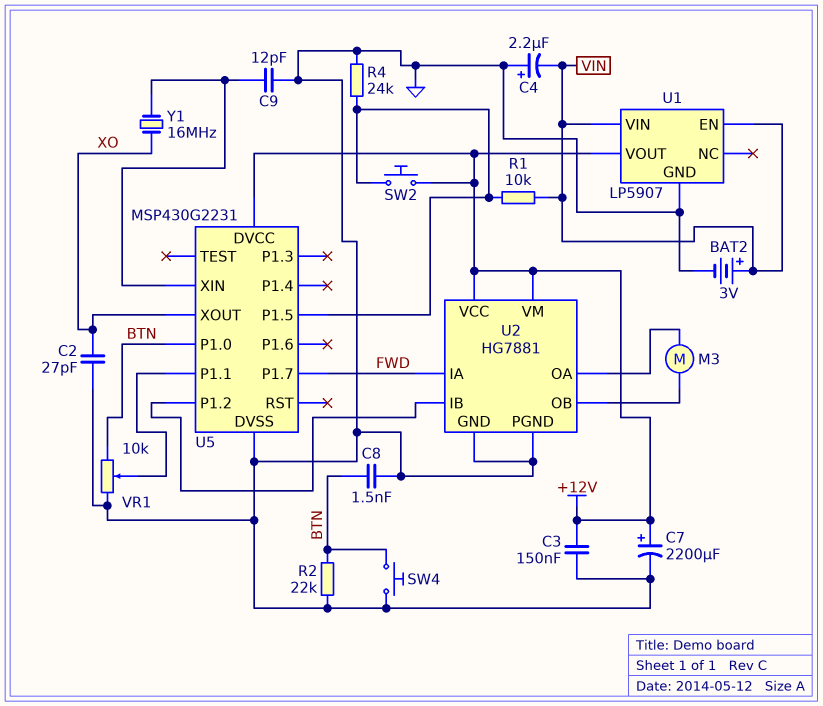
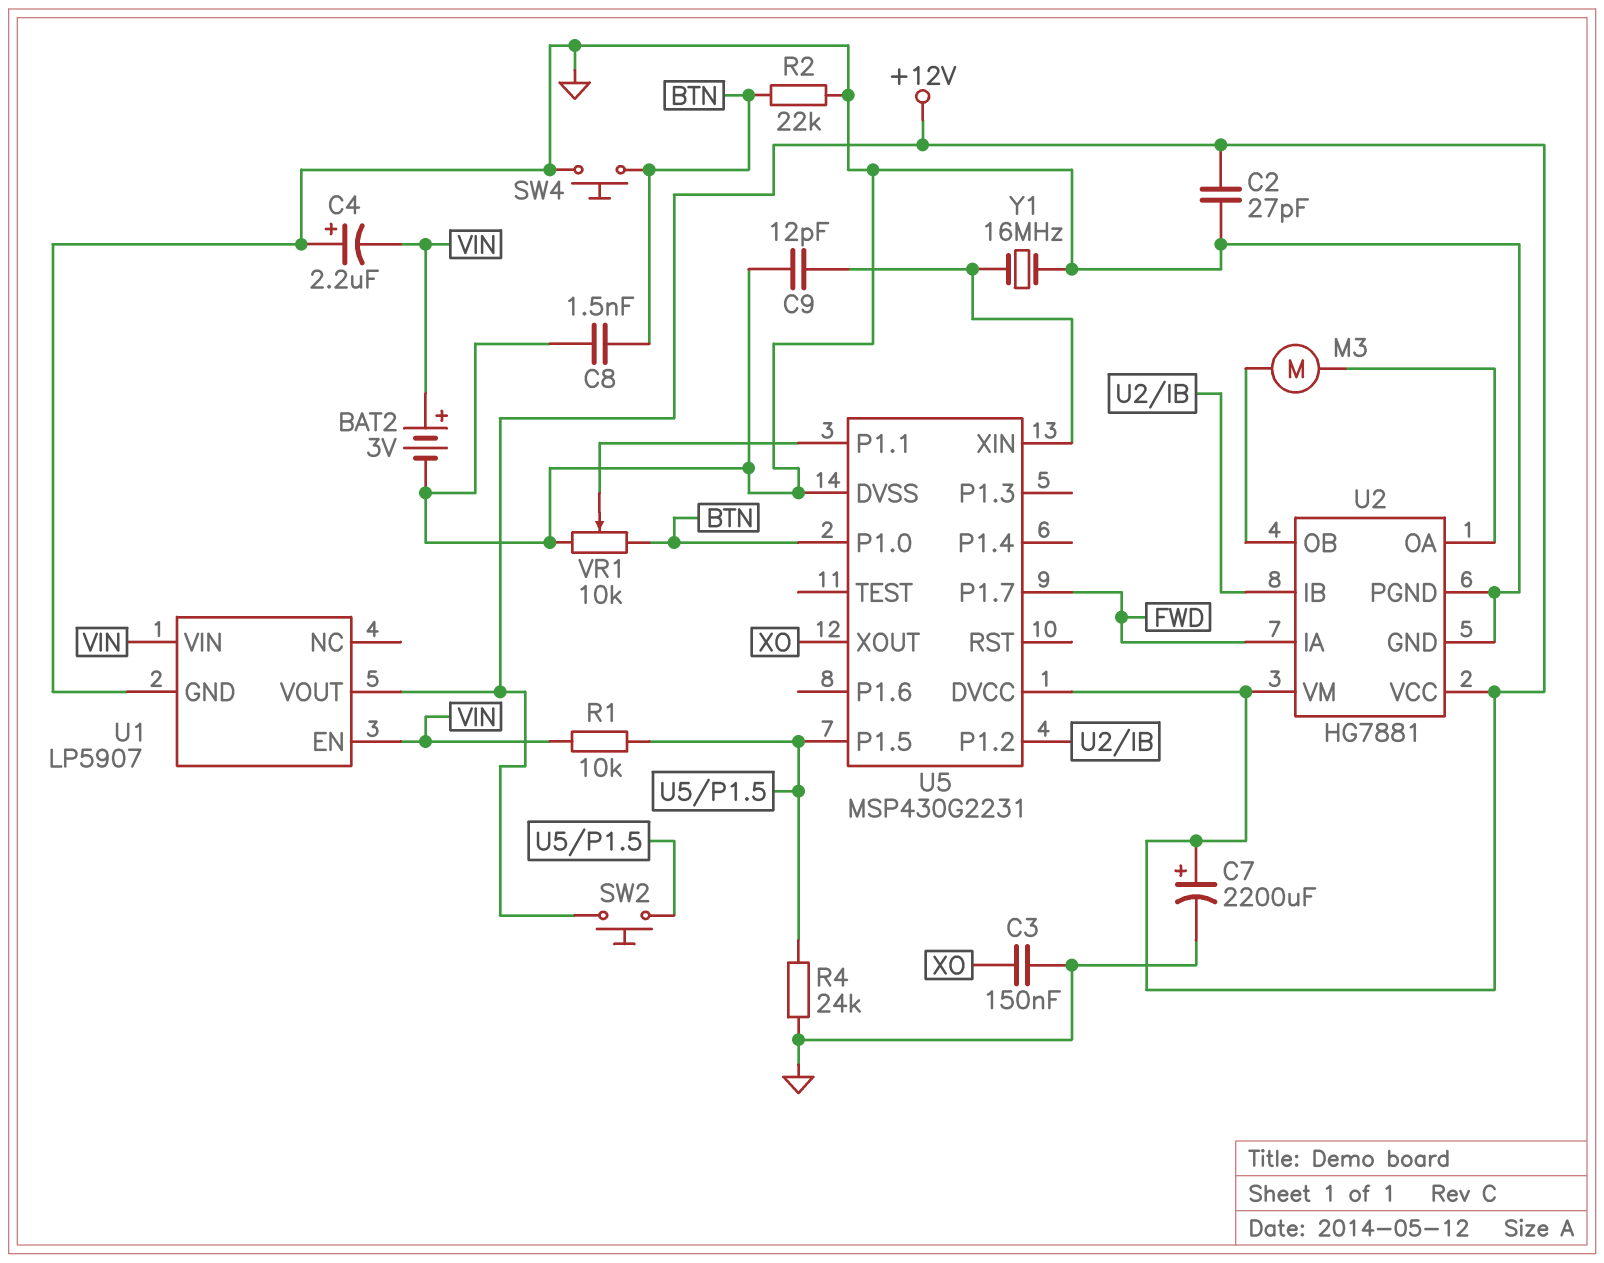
C2: 27pF (GND, XO) -> 27pF (+12V, GND)
C3: 150nF (+12V, GND) -> 150nF (GND, XO)
Y1: 16MHz (U5/XIN, XO) -> 16MHz (GND, U5/XIN)

